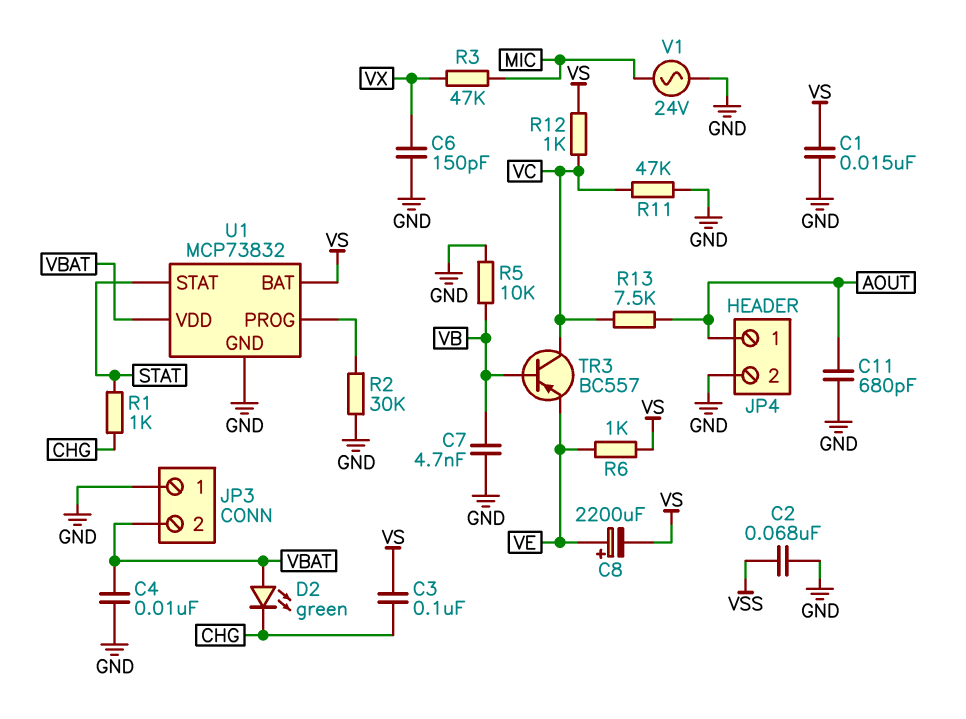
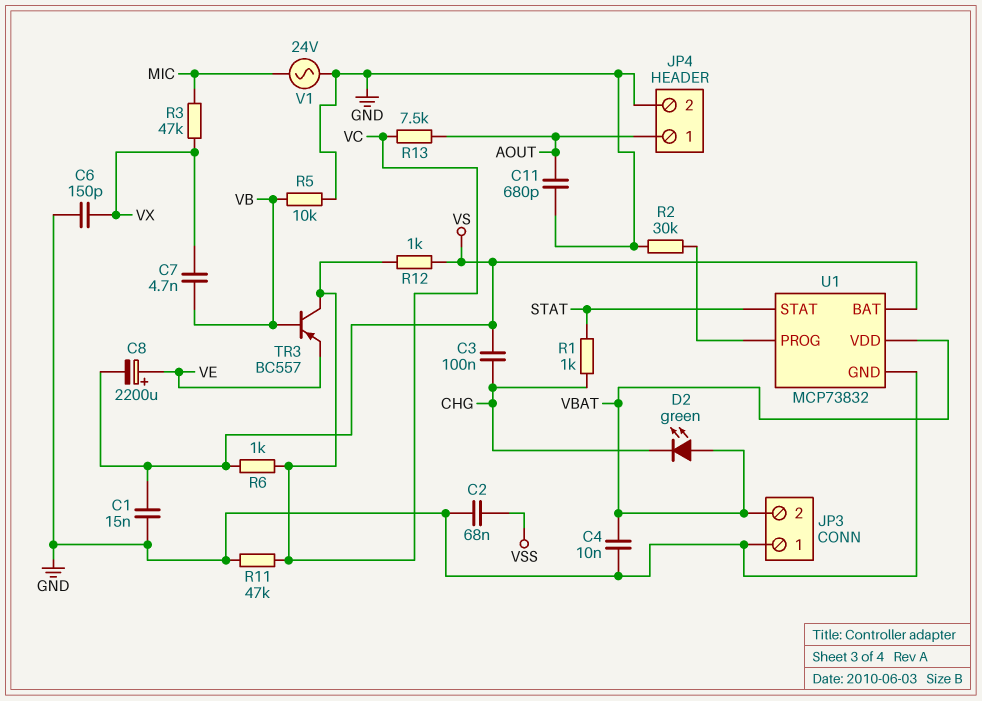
C7: 4.7nF (GND, VB) -> 4.7nF (VB, VX)
R6: 1k (VE, VS) -> 1k (VC, VS)

